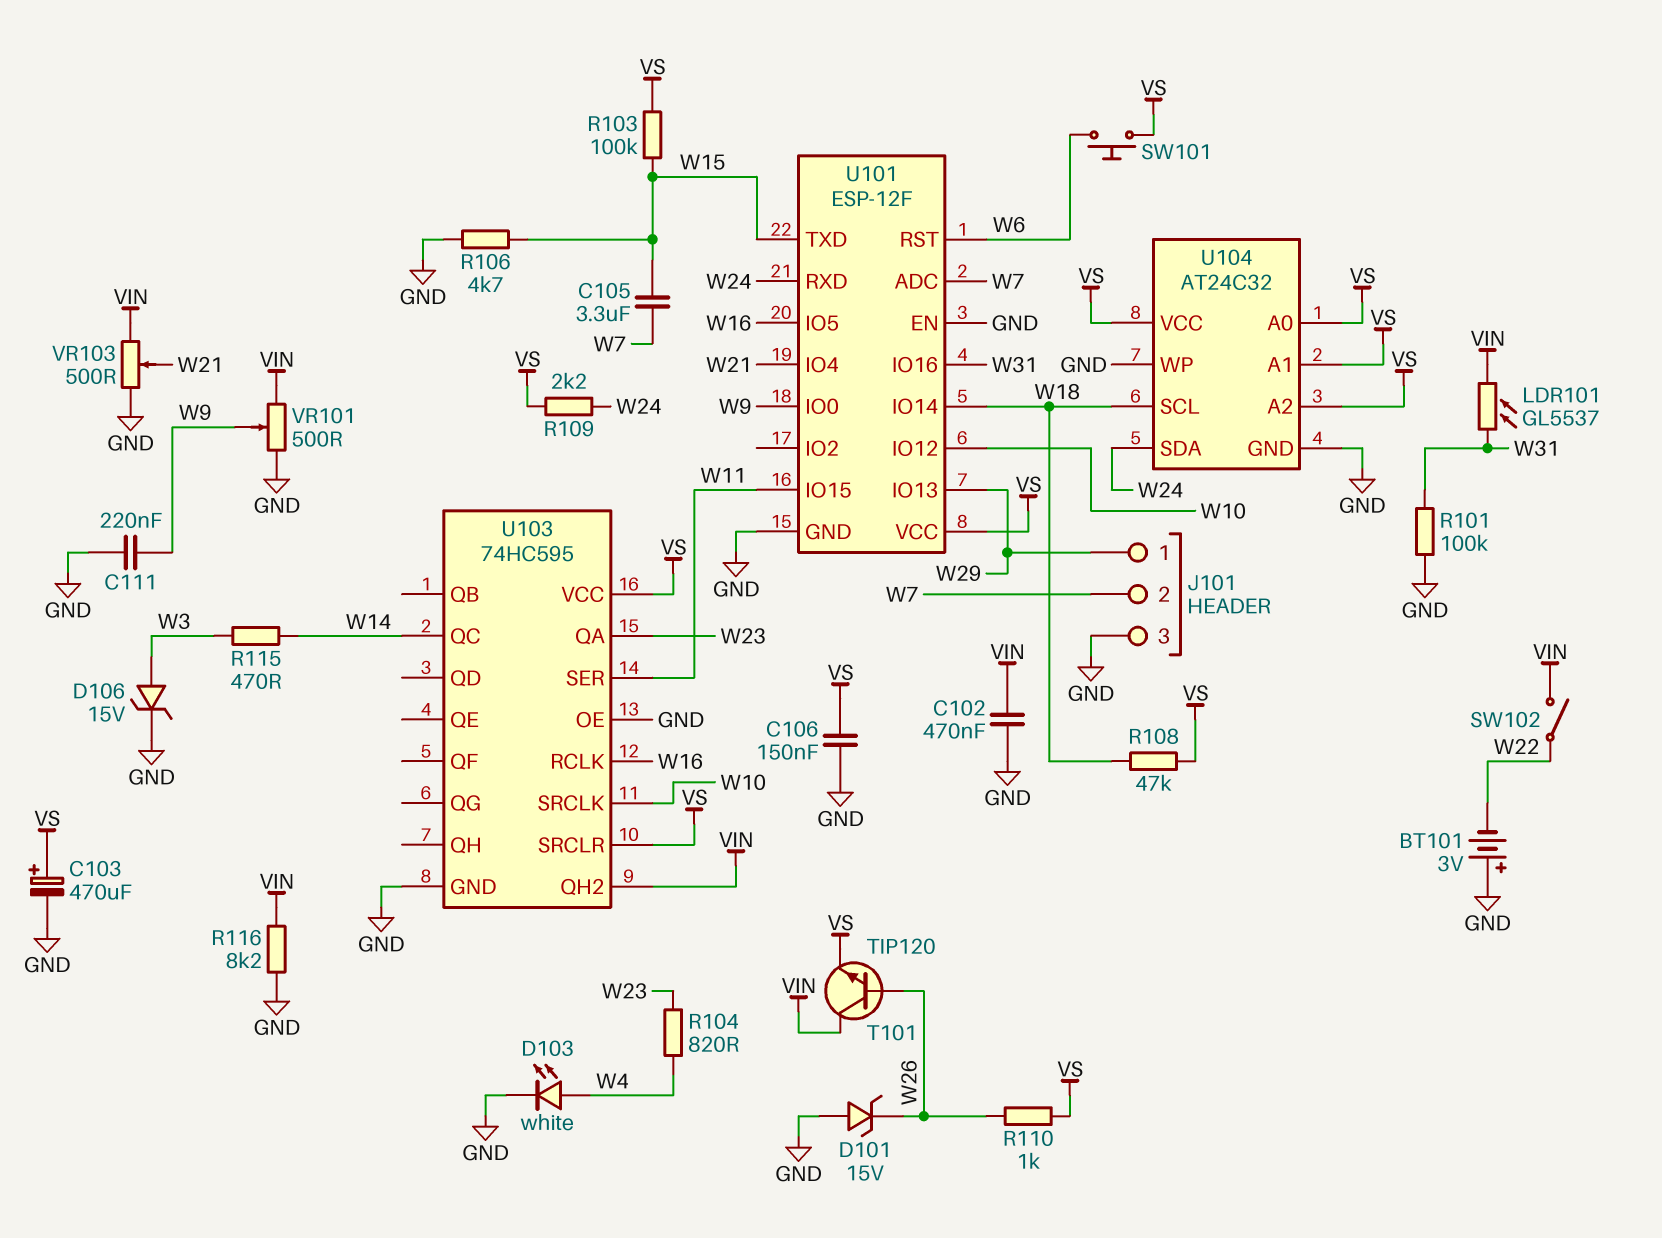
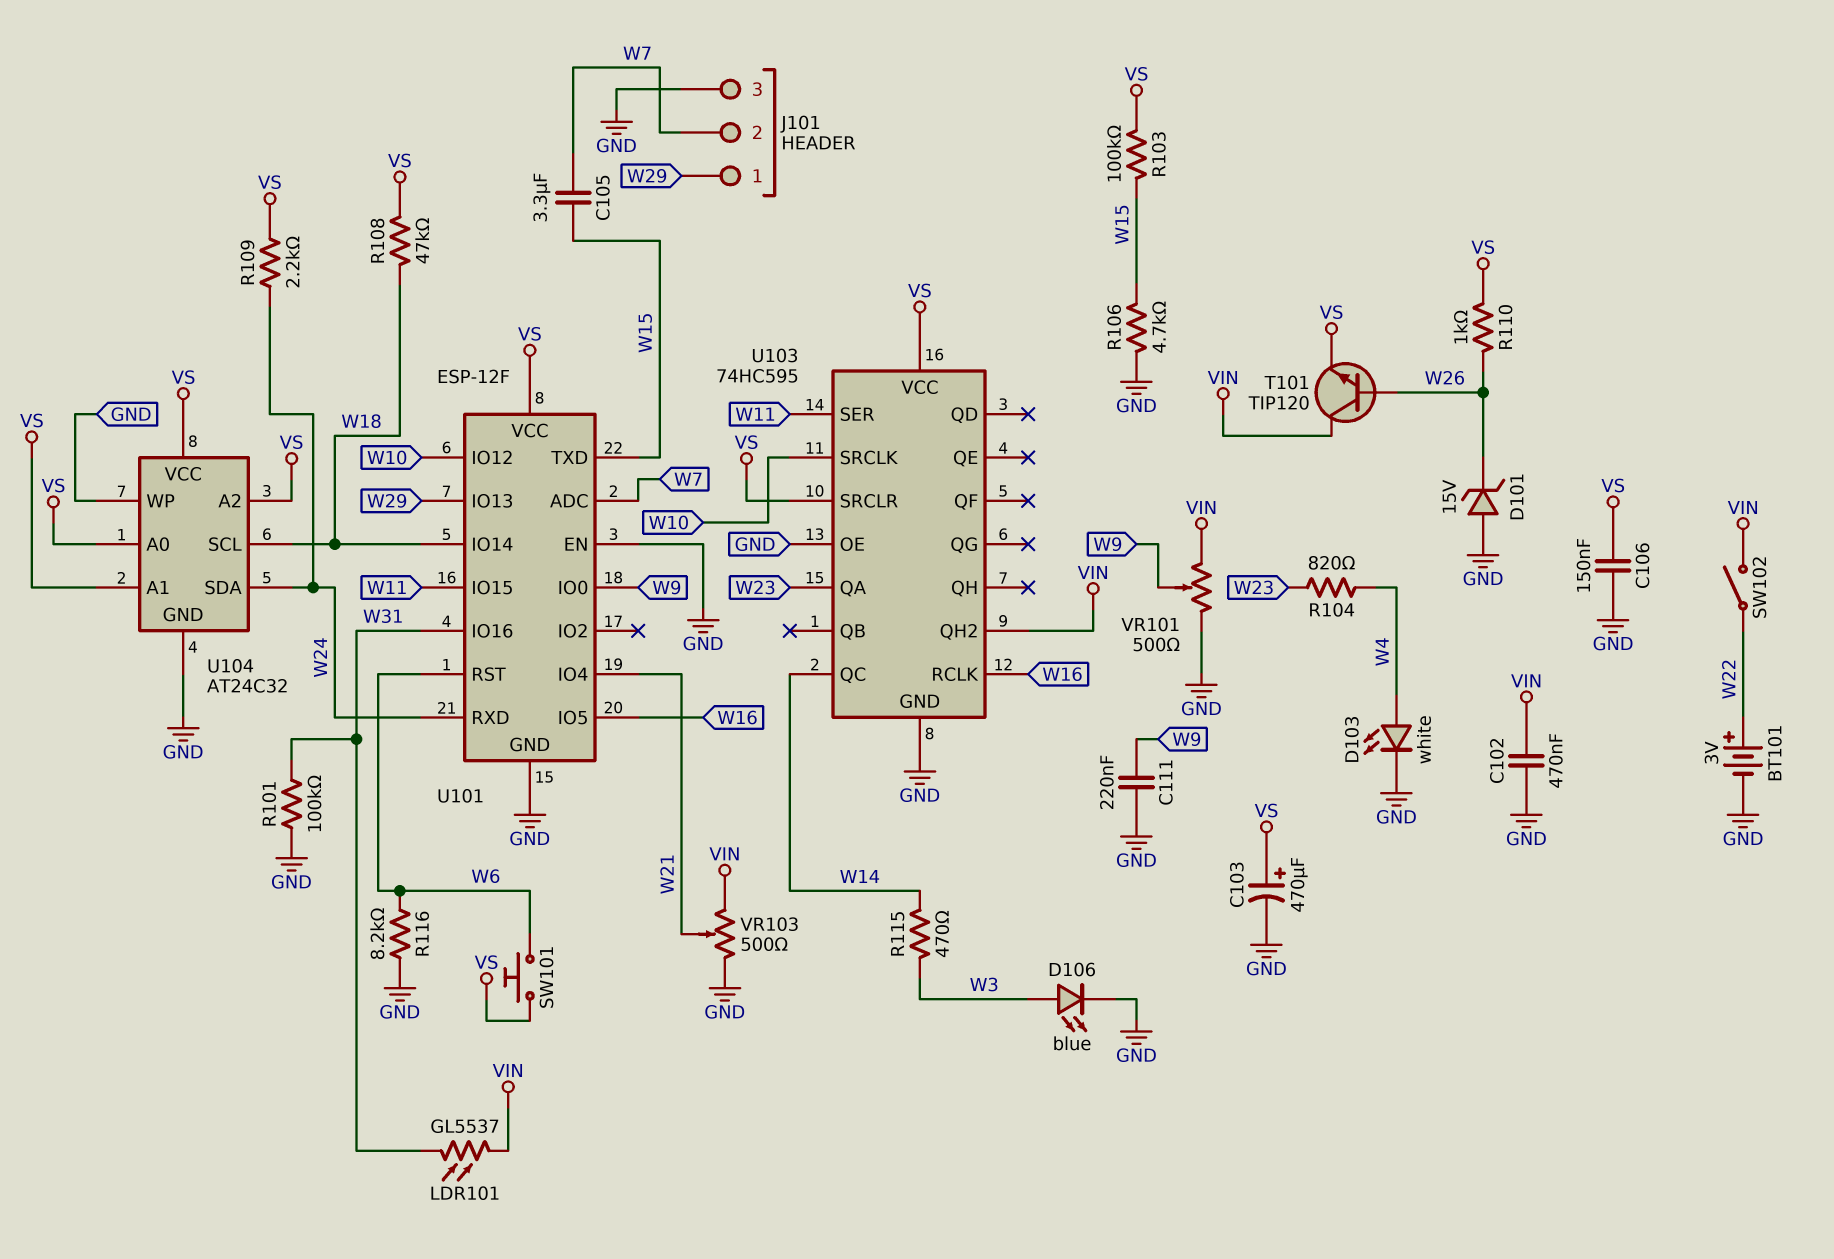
BT101: 3V (plus GND, minus W22) -> 3V (plus W22, minus GND)
D106: zener 15V (A W3, K GND) -> LED blue (A W3, K GND)
R116: 8.2k (GND, VIN) -> 8.2k (GND, W6)

